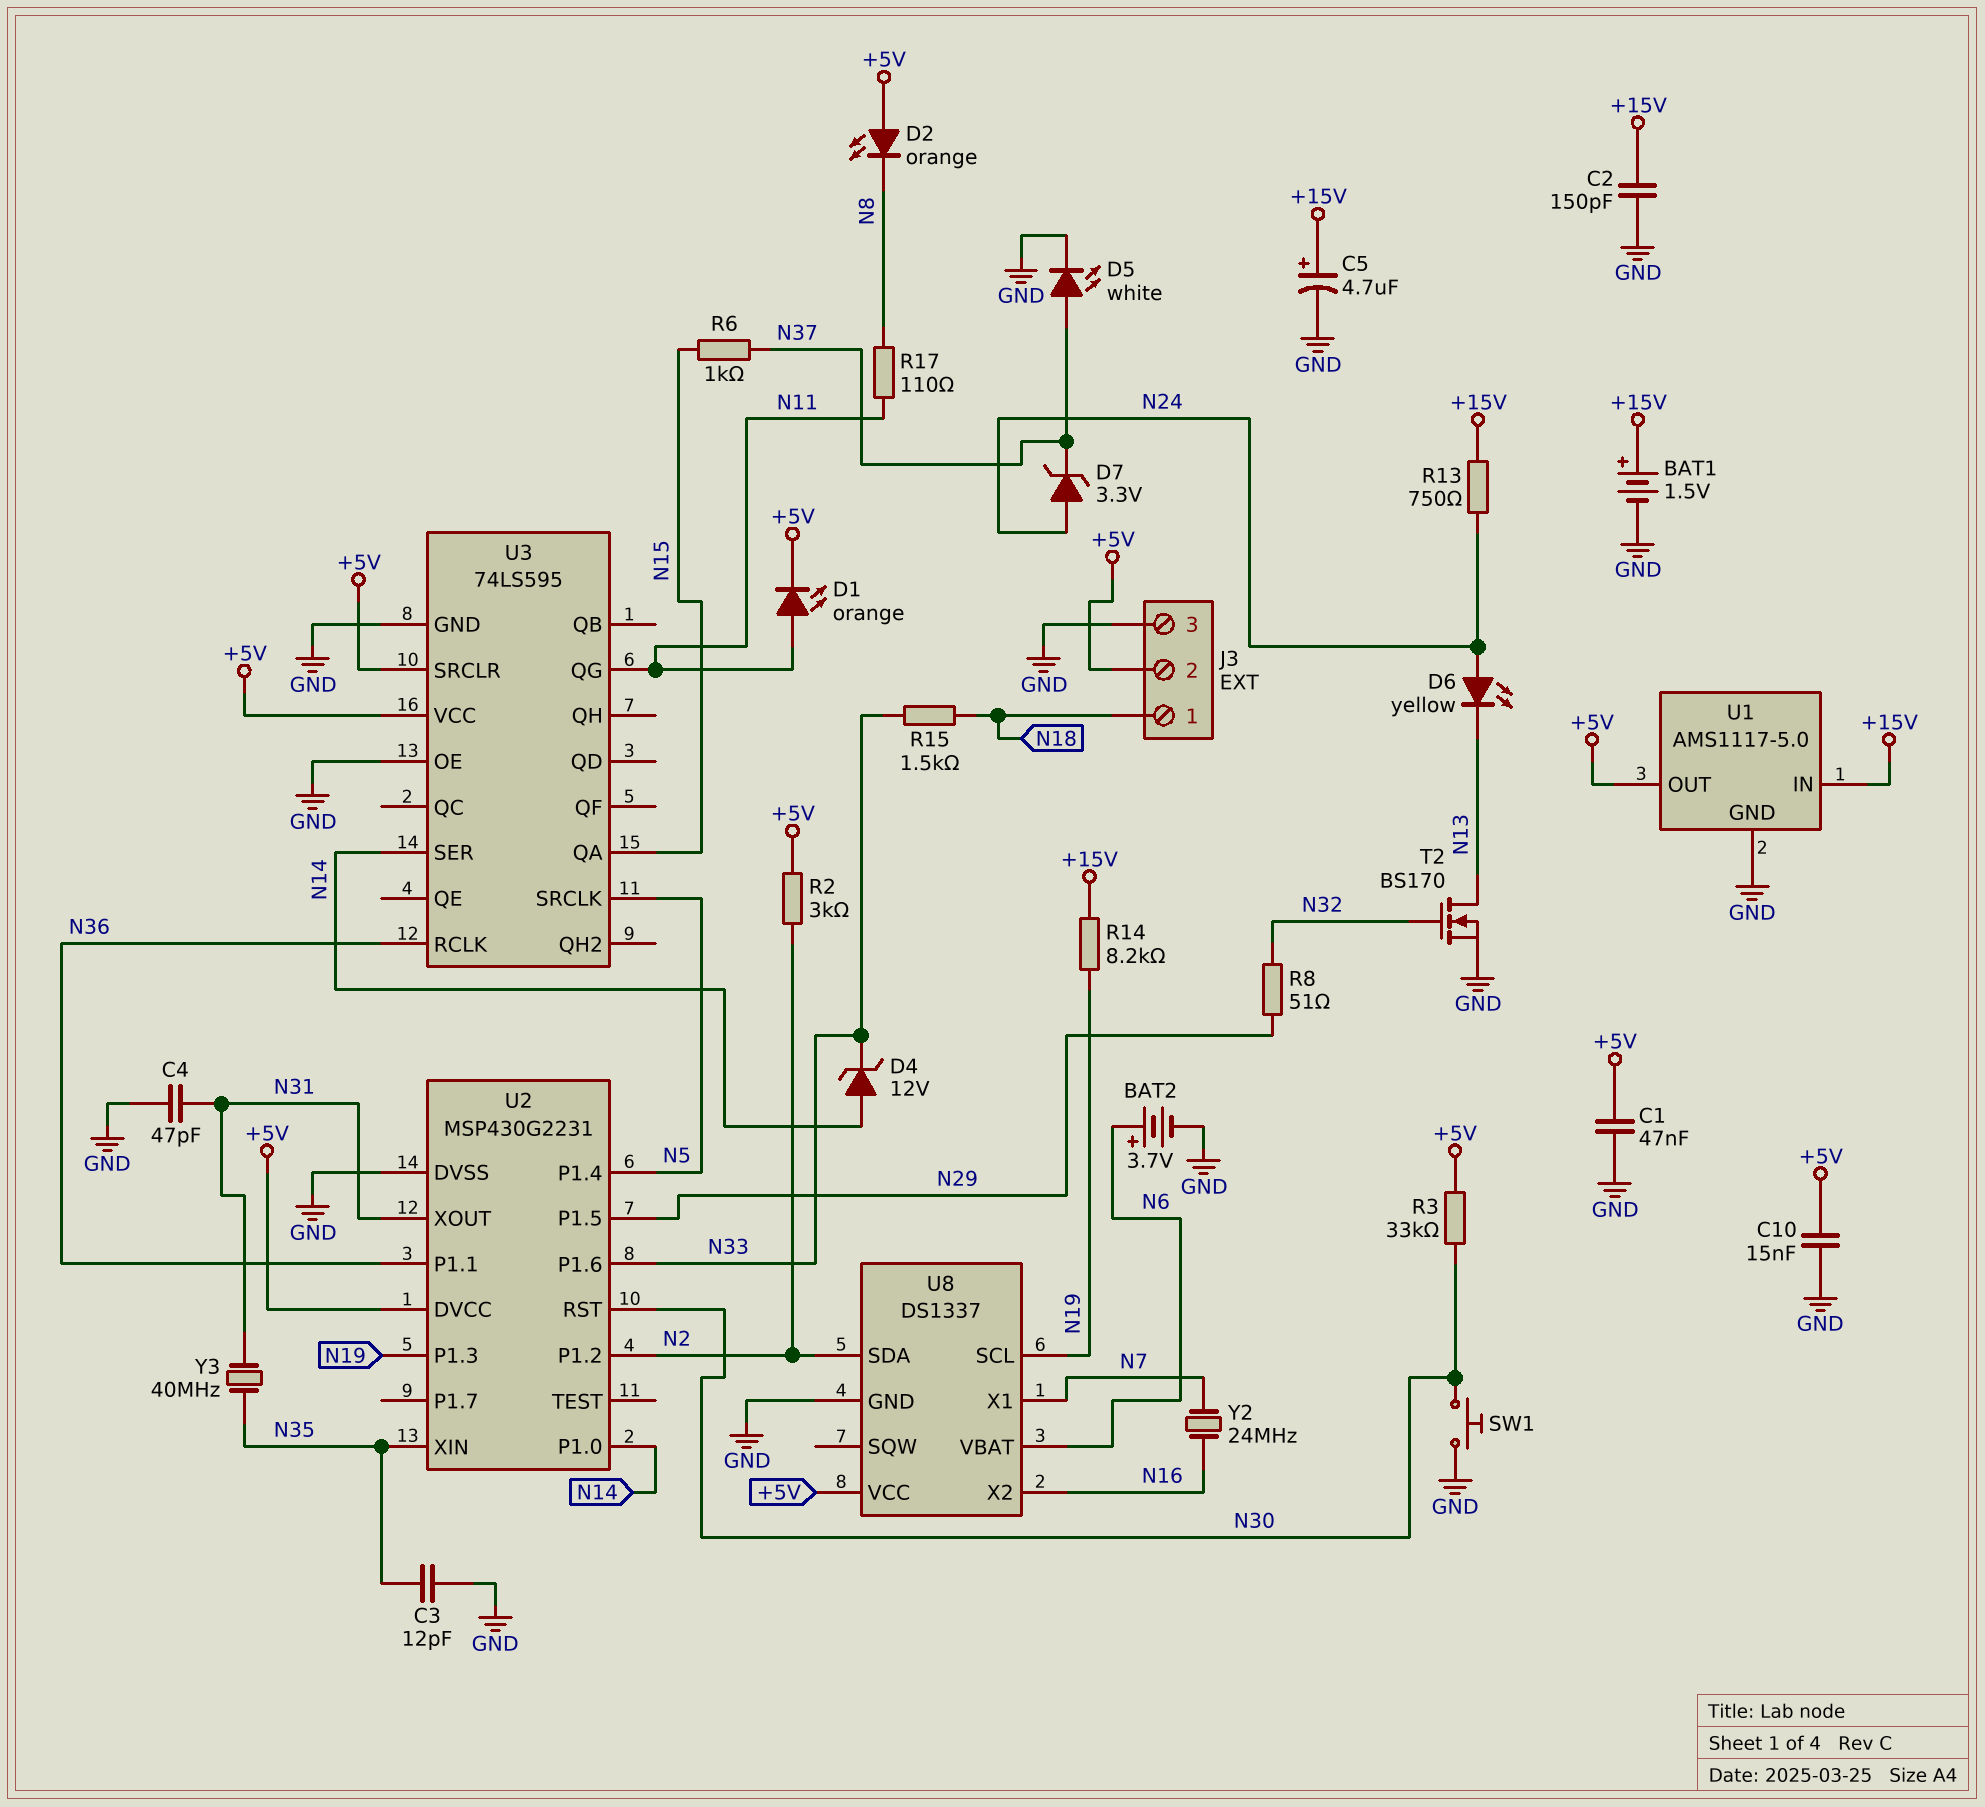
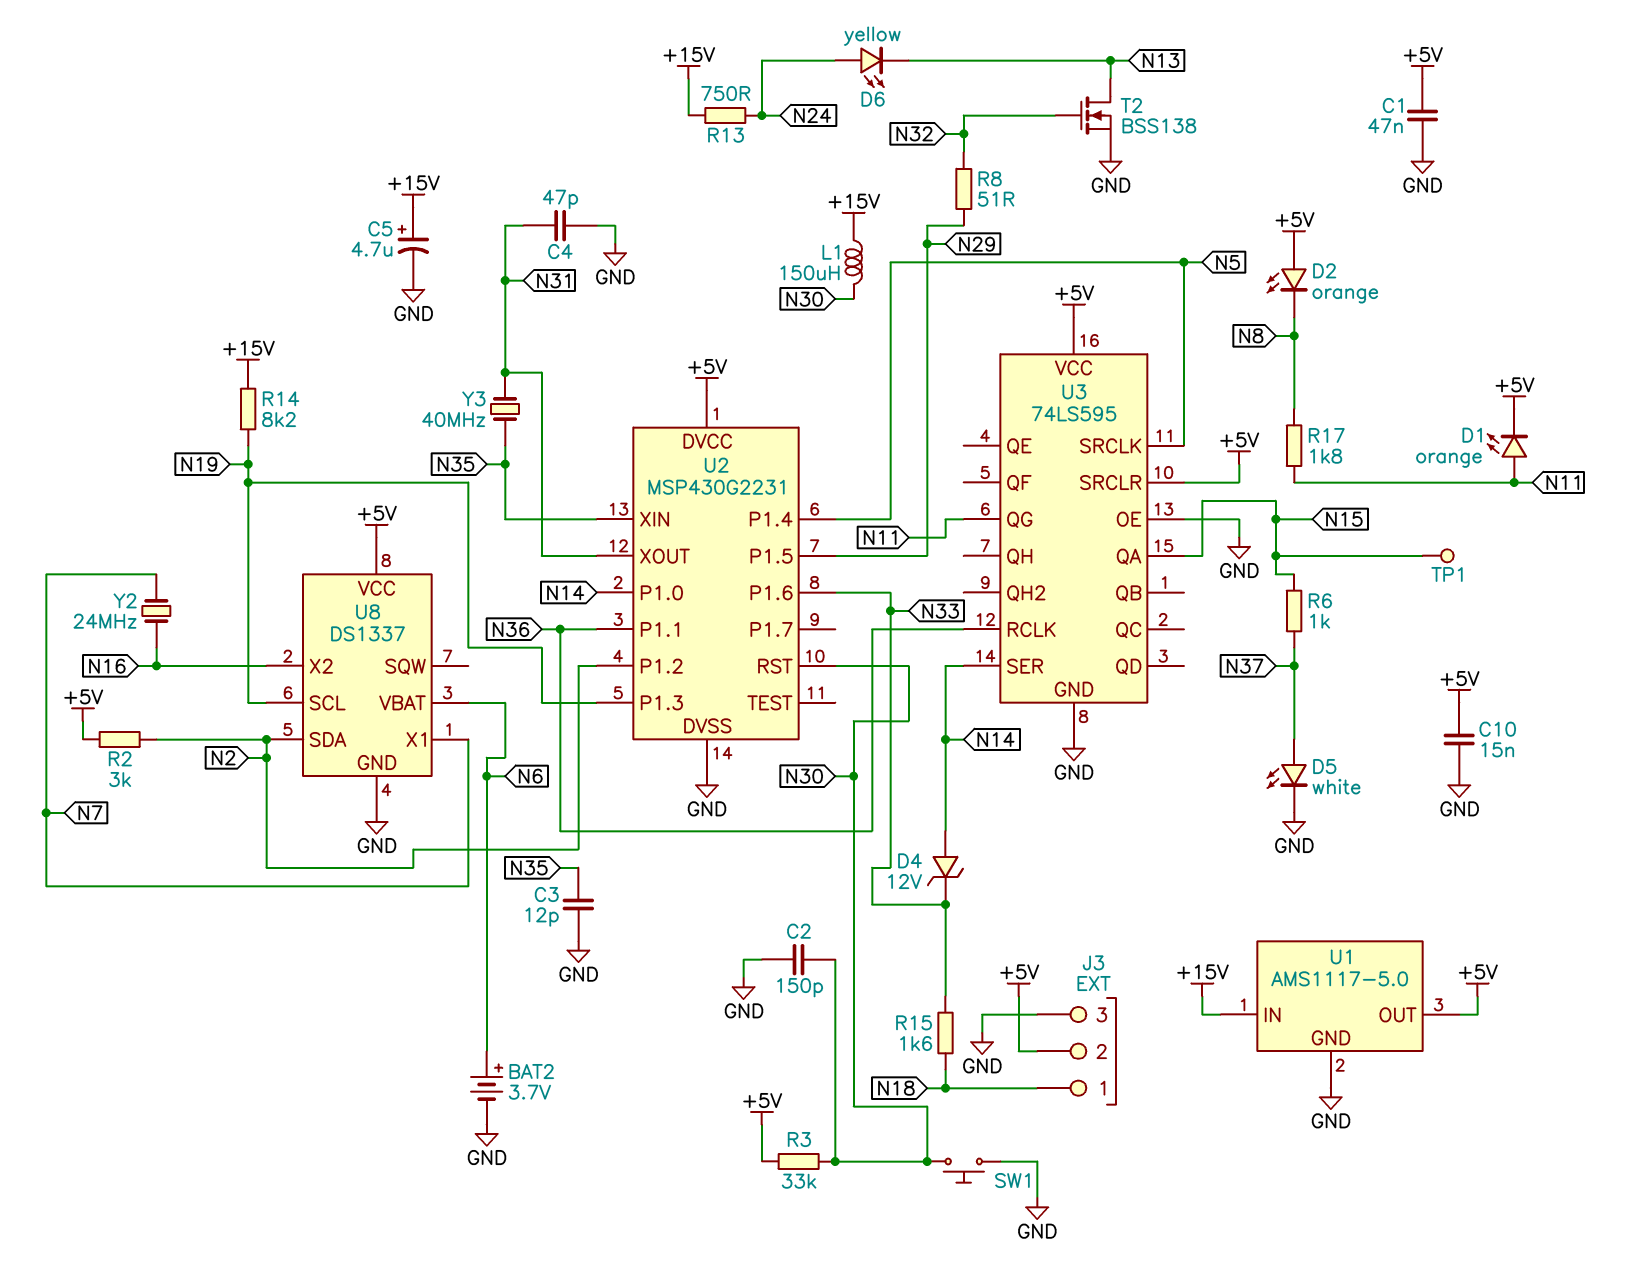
BAT1: 1.5V (plus +15V, minus GND) -> none
C2: 150pF (+15V, GND) -> 150pF (GND, N30)
D7: zener 3.3V (A N24, K N37) -> none
L1: none -> 150uH (+15V, N30)
R15: 1.5k (N18, N33) -> 1.6k (N18, N33)
R17: 110 (N8, N11) -> 1.8k (N8, N11)
T2: NMOS BS170 (G N32, D N13, S GND) -> NMOS BSS138 (G N32, D N13, S GND)
TP1: none -> test point (N15)

